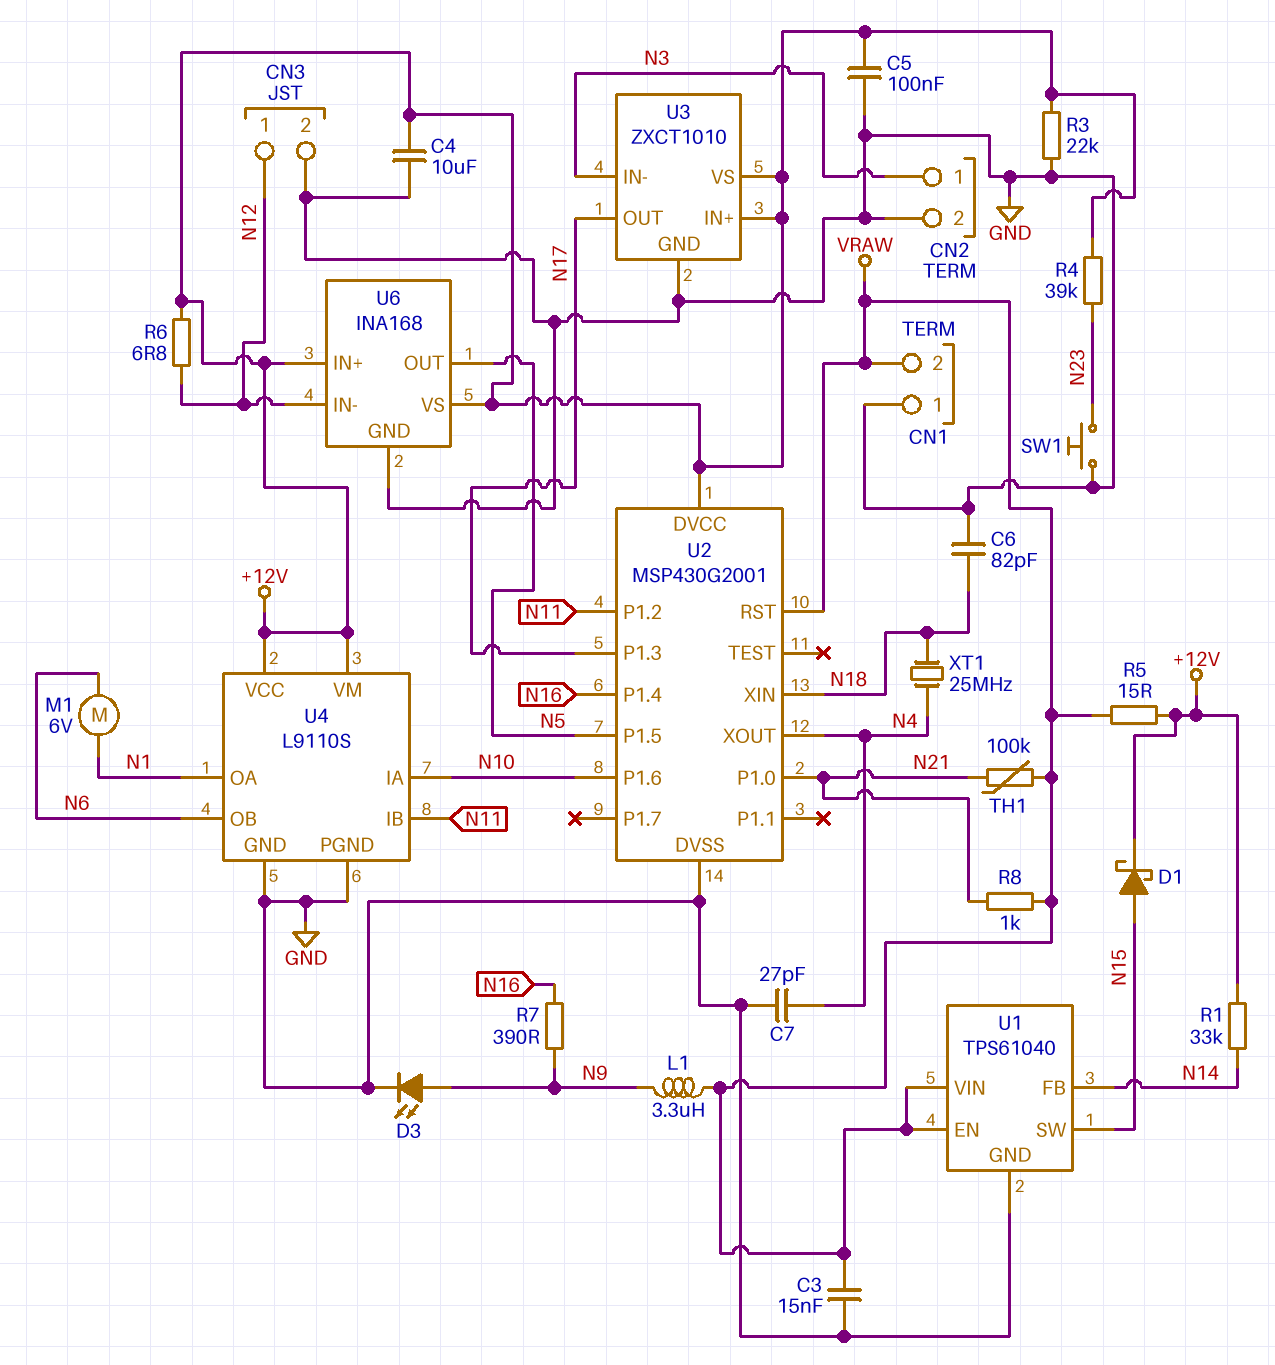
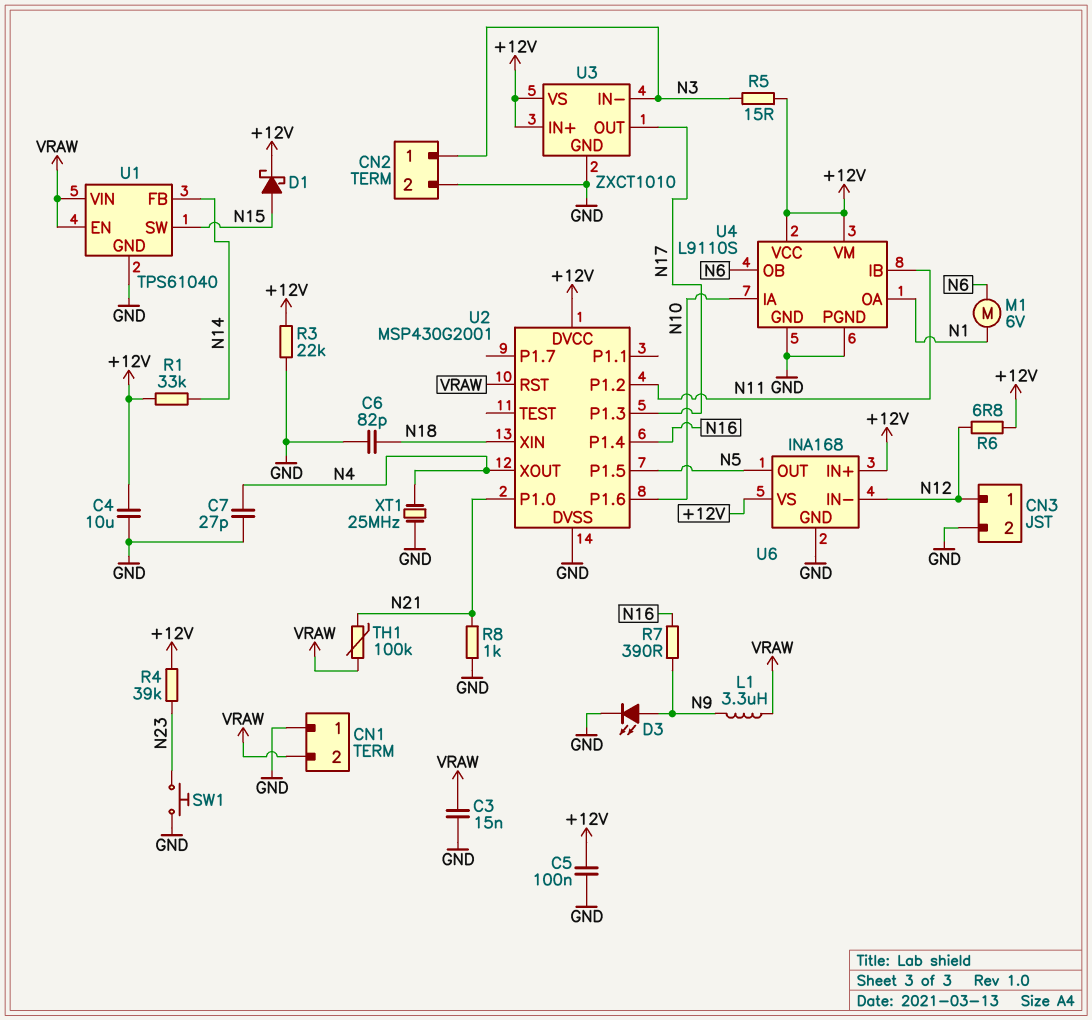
R5: 15 (+12V, VRAW) -> 15 (+12V, N3)
R8: 1k (N21, VRAW) -> 1k (GND, N21)
XT1: 25MHz (N4, N18) -> 25MHz (GND, N4)

